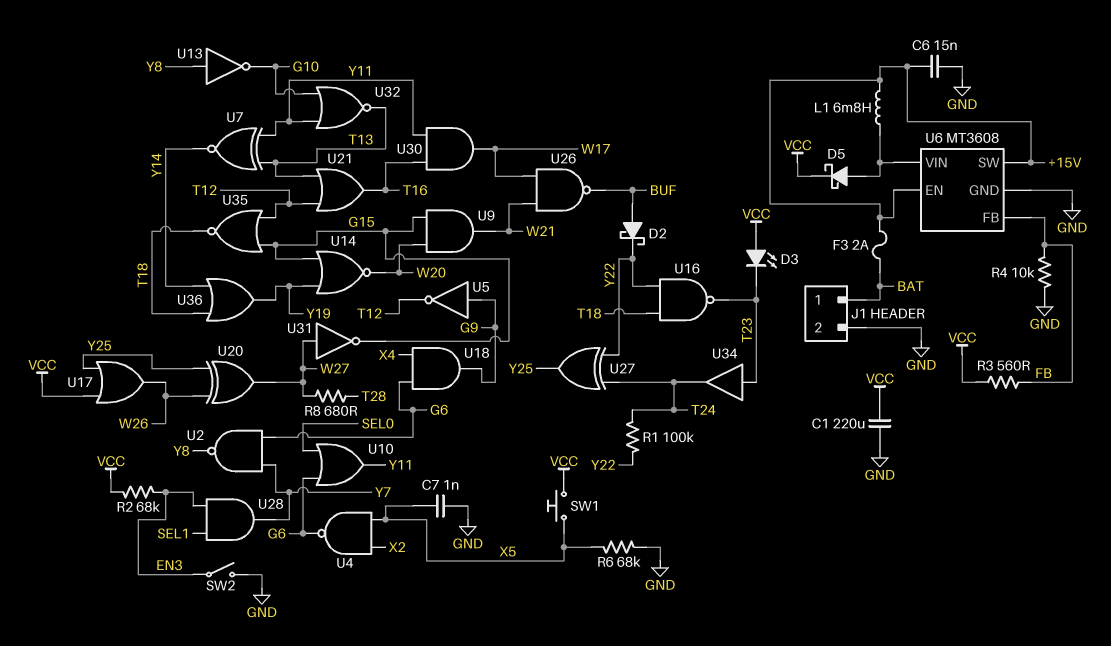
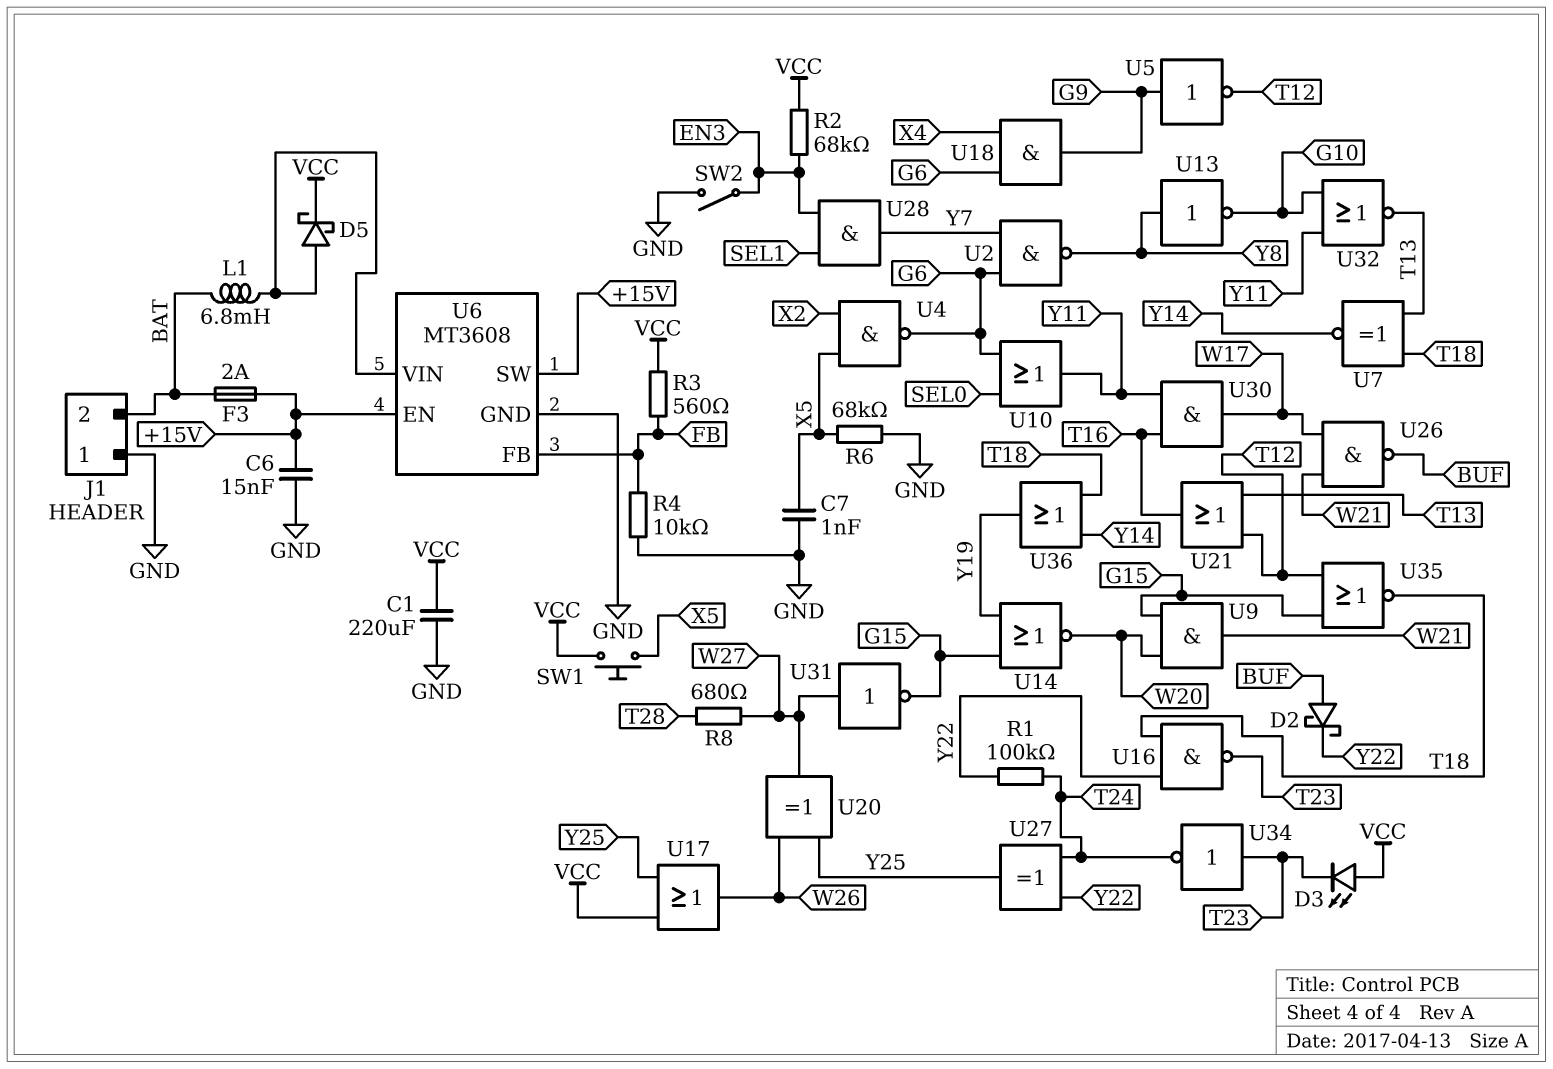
J1 pin 1: BAT -> GND
J1 pin 2: GND -> BAT
L1: 6.8mH (+15V, U6/VIN) -> 6.8mH (BAT, U6/VIN)
U7: XNOR (in T13, in Y11, out Y14) -> XNOR (in T13, in T18, out Y14)
U34: buffer (in T23, out T24) -> NOT (in T23, out T24)

